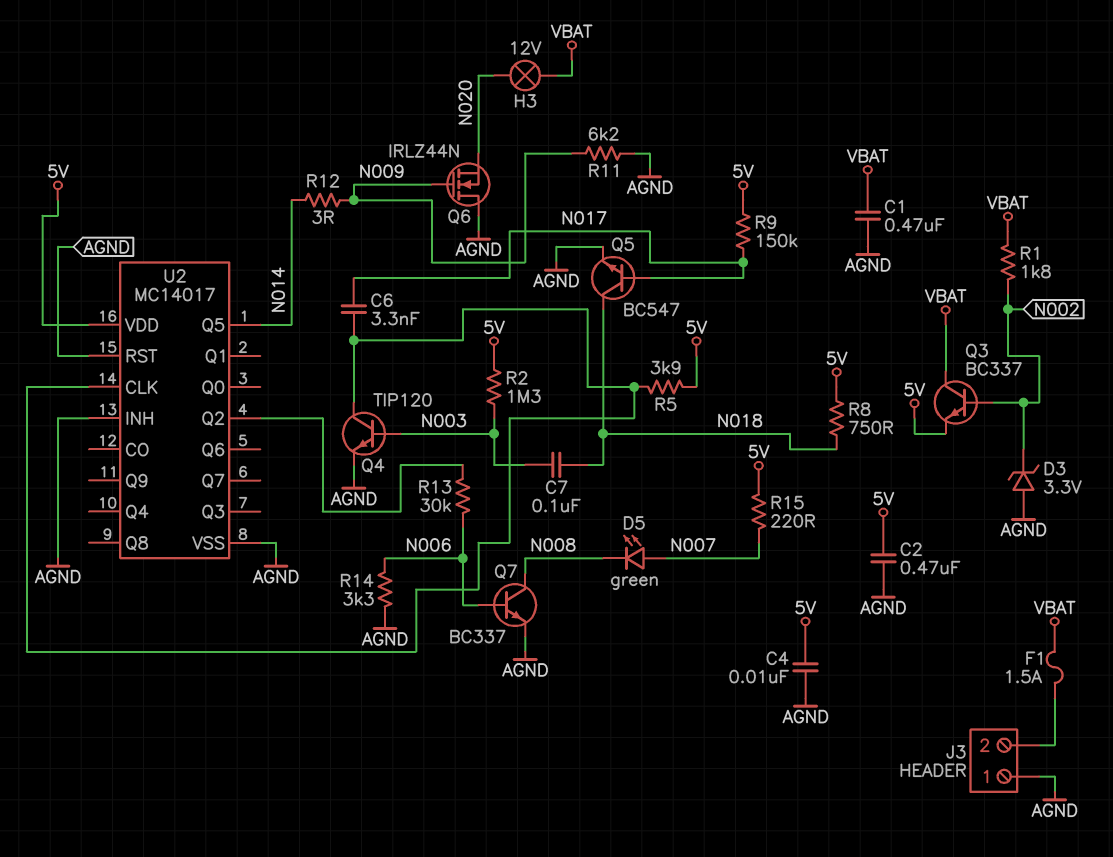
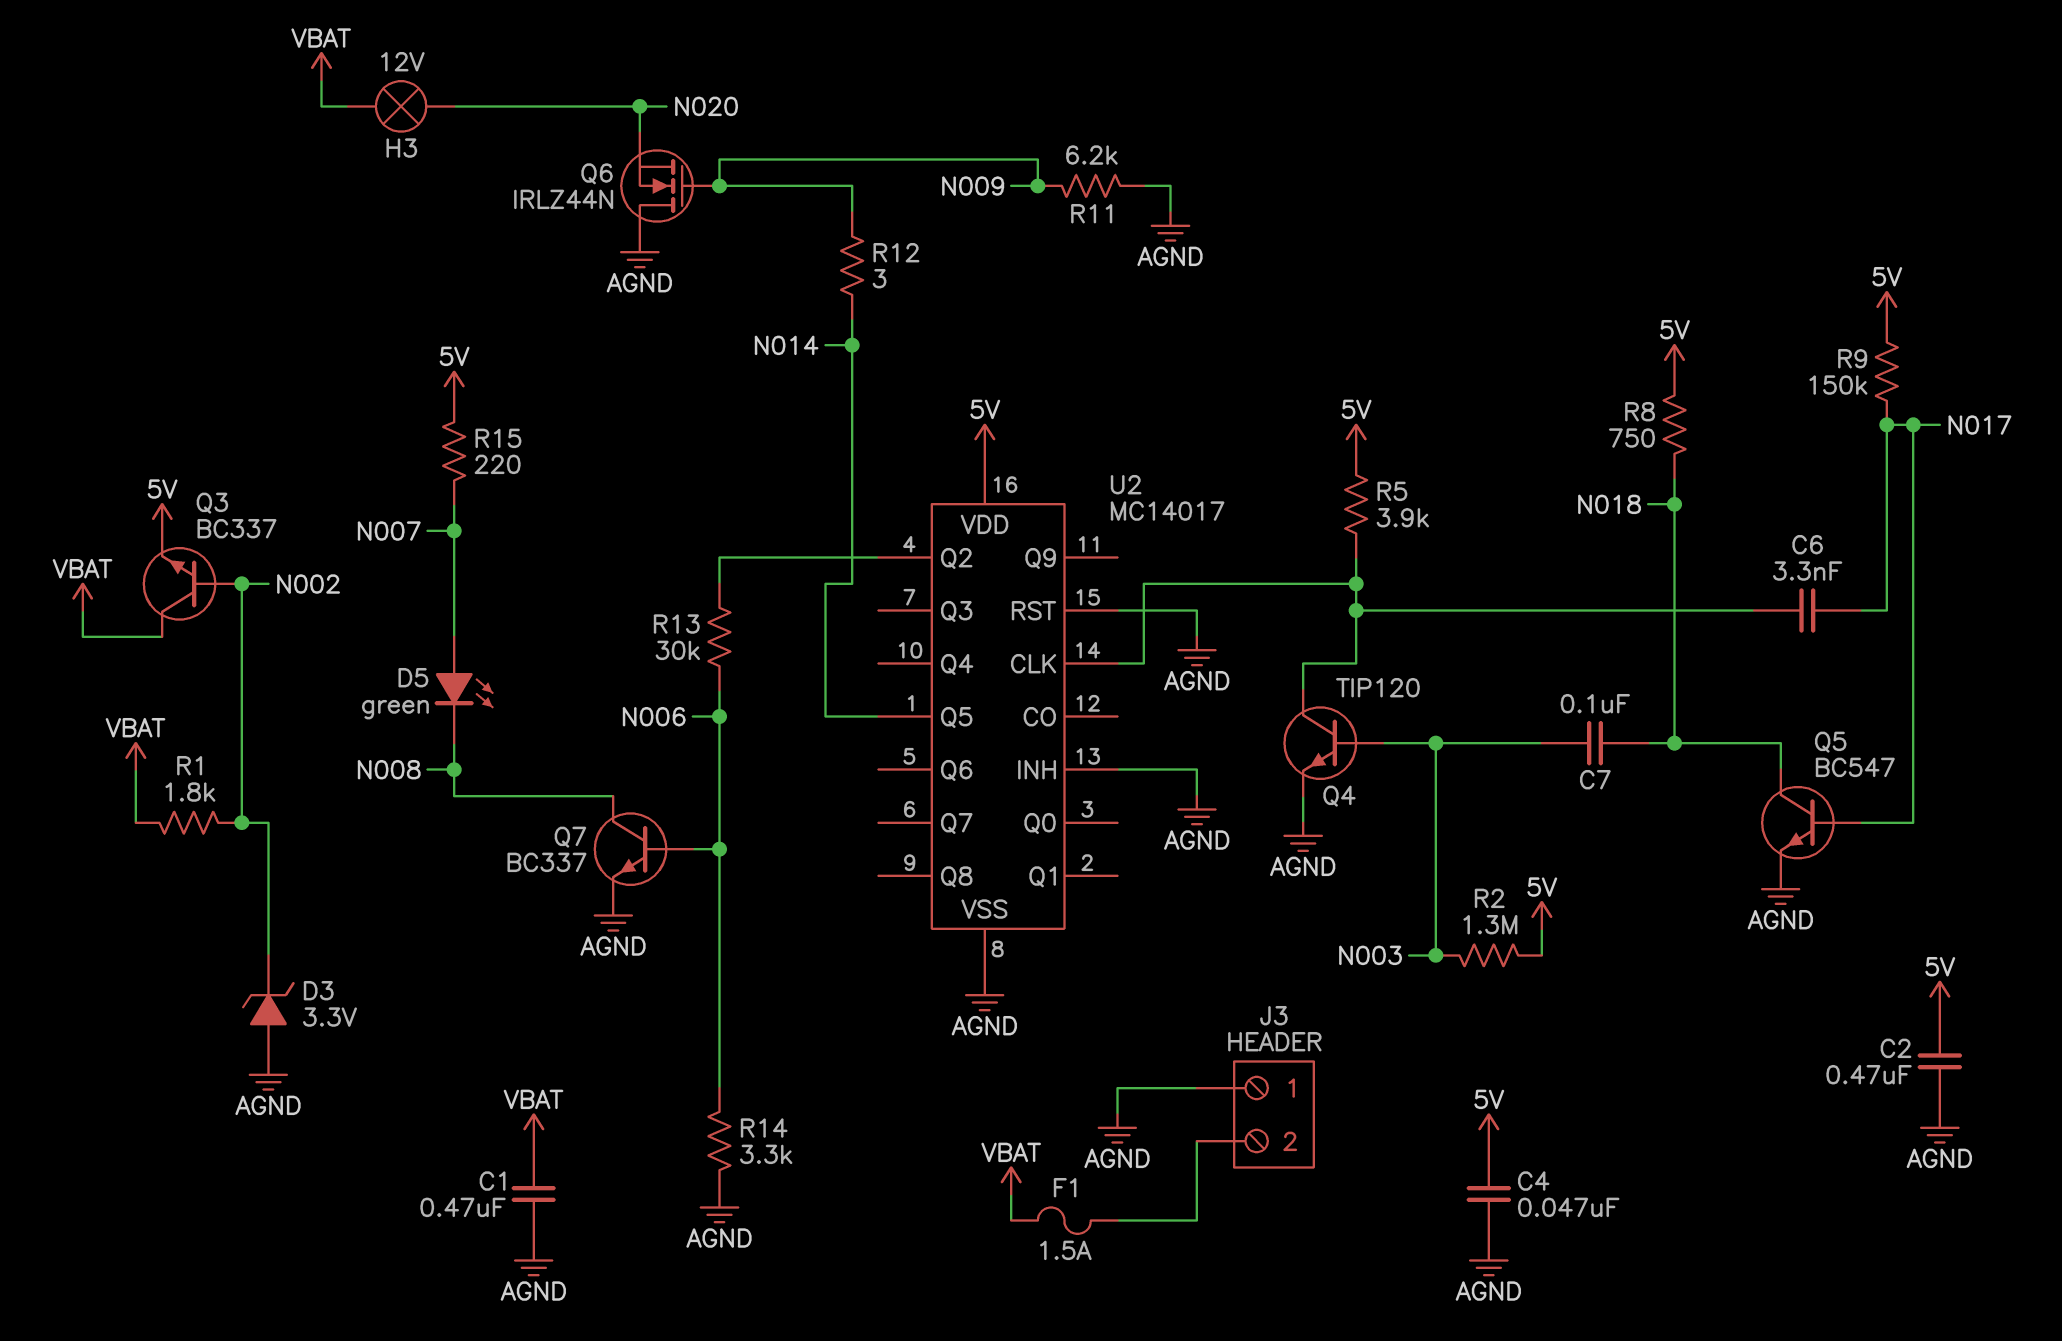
C4: 10nF (5V, AGND) -> 47nF (5V, AGND)

